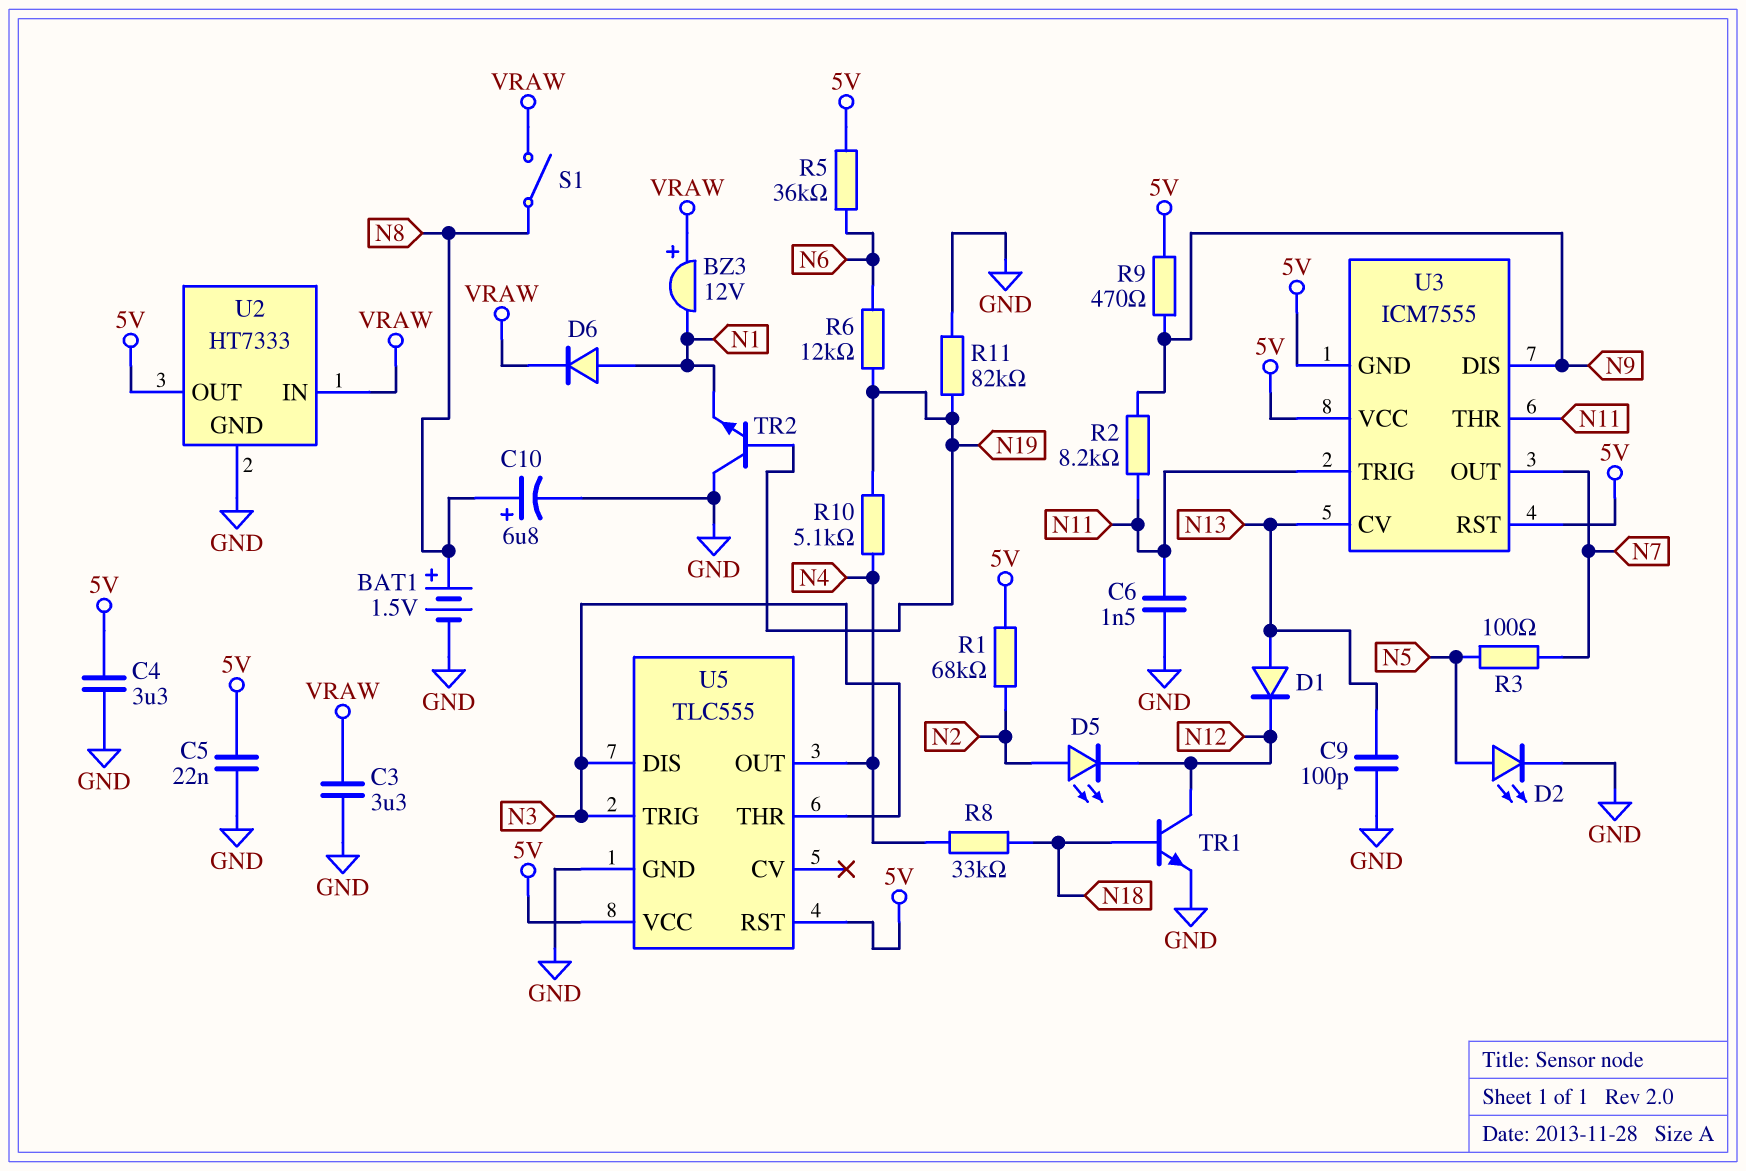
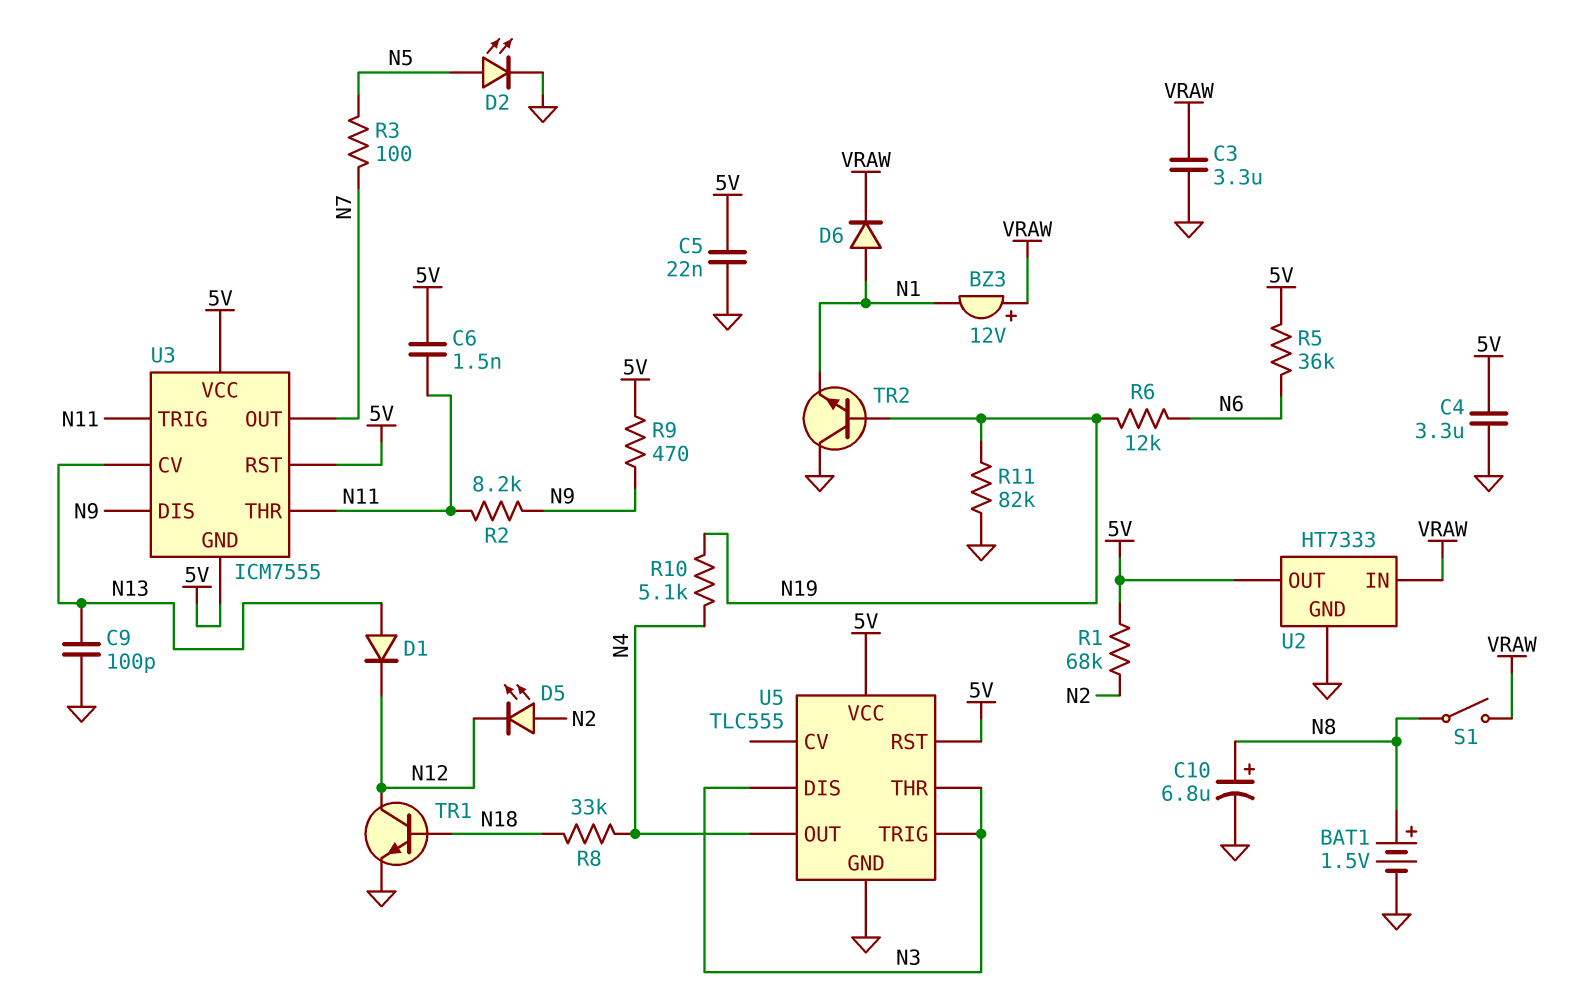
C6: 1.5nF (GND, N11) -> 1.5nF (5V, N11)

